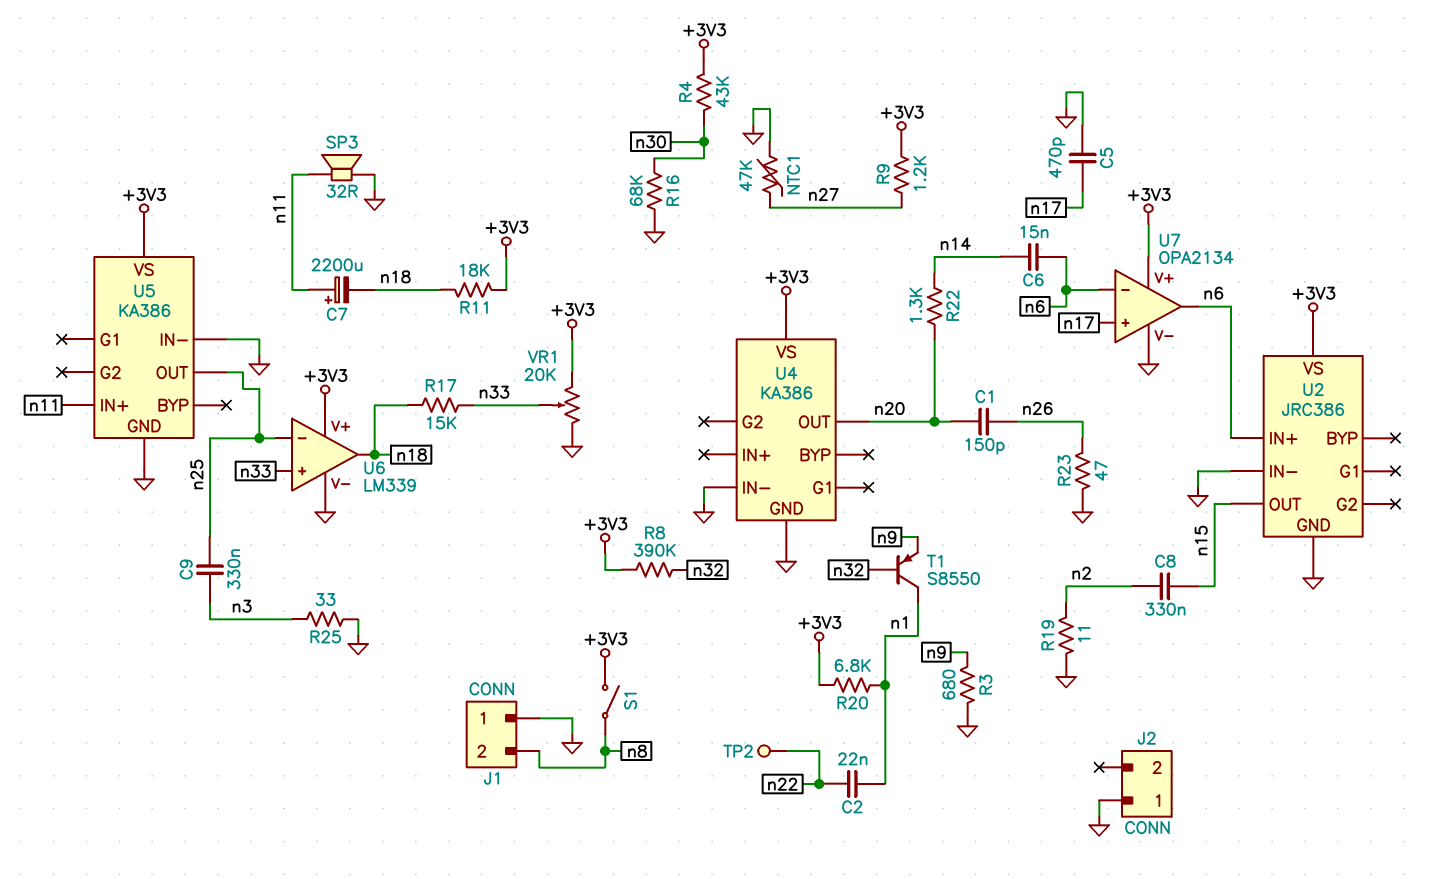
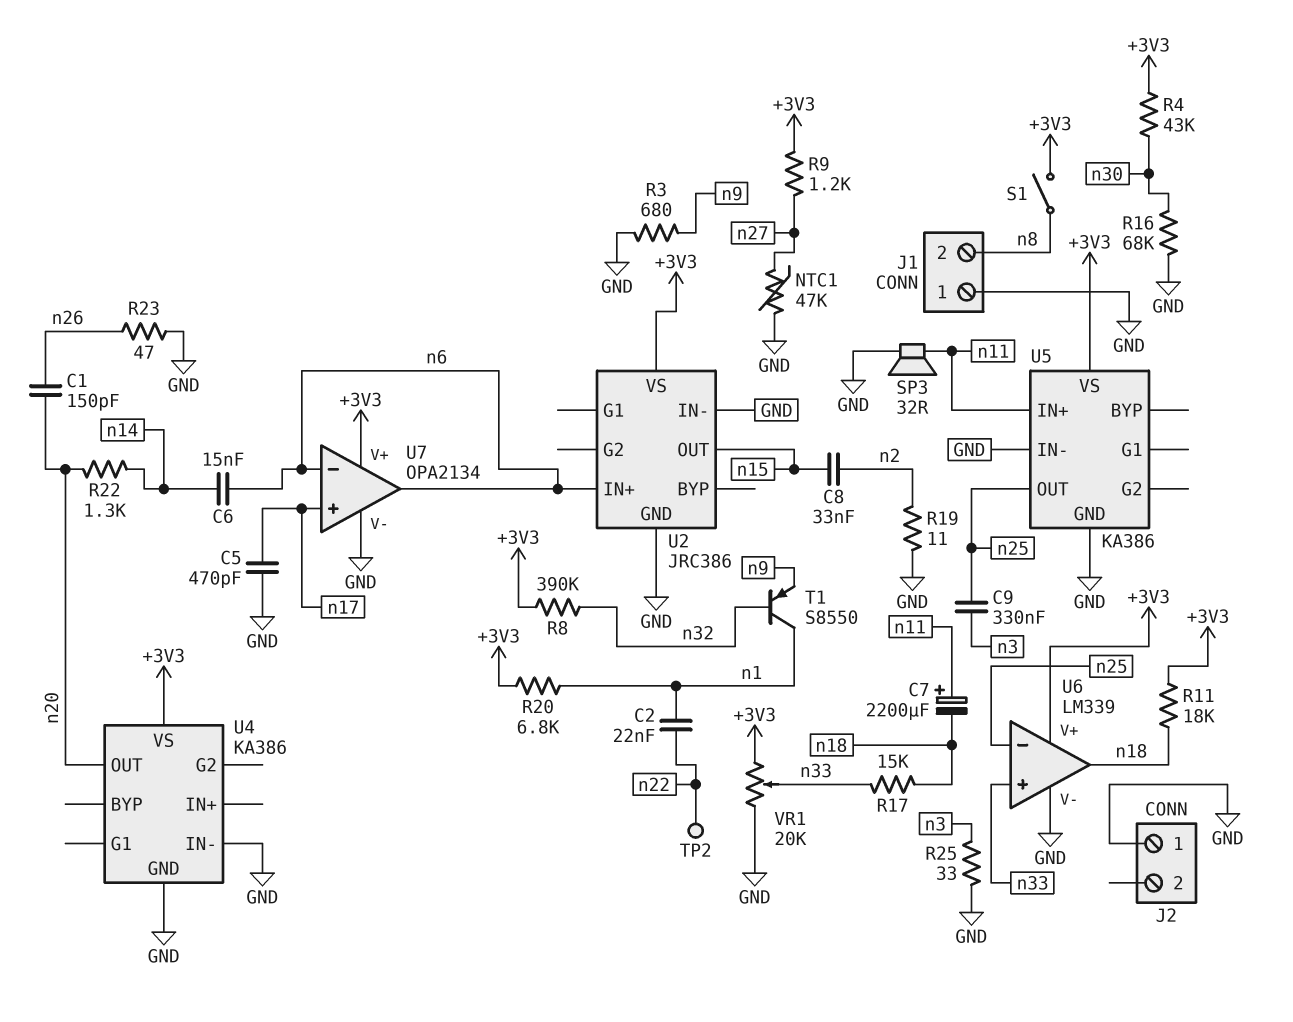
C8: 330nF (n2, n15) -> 33nF (n2, n15)

